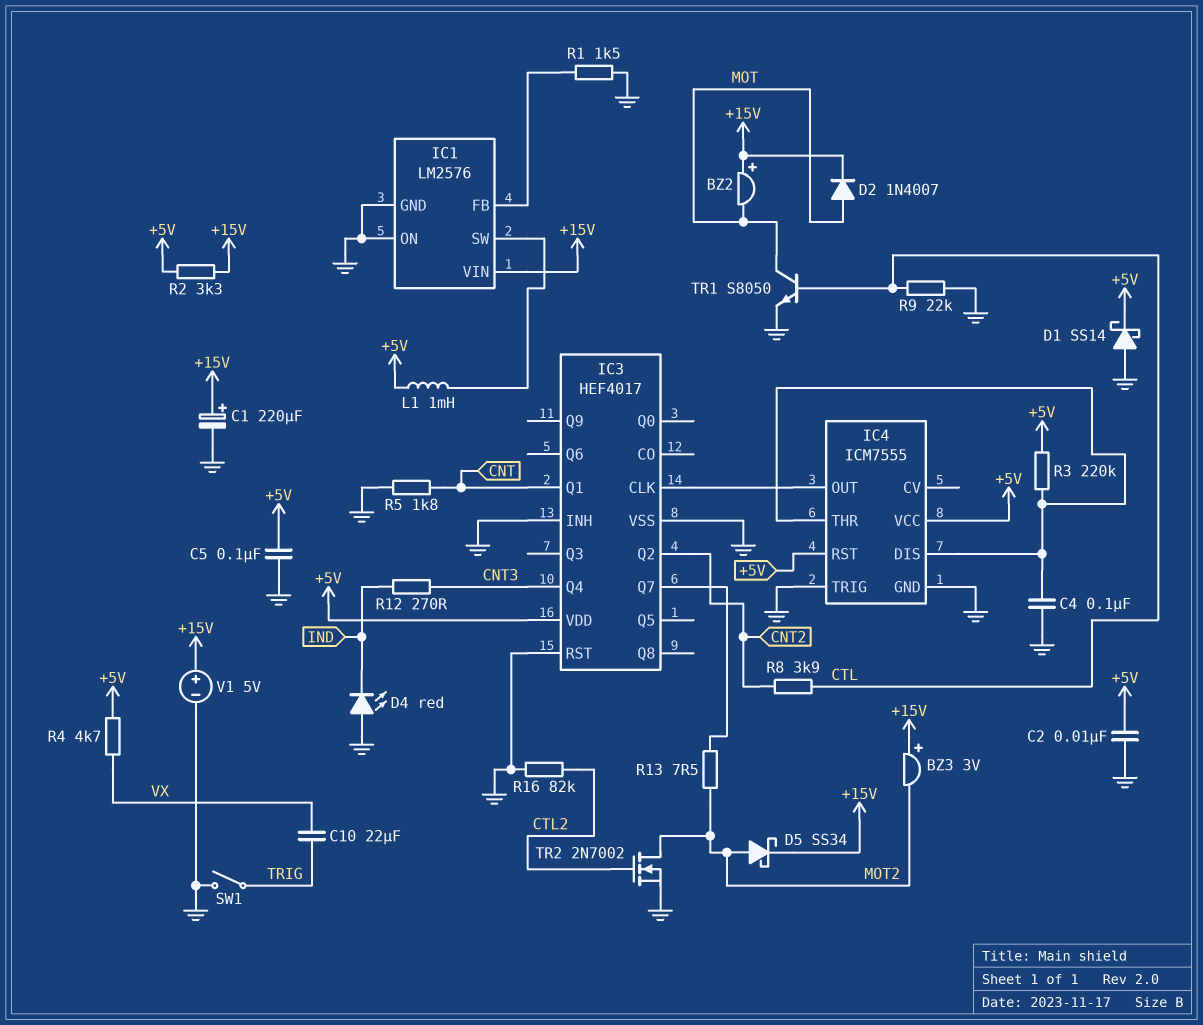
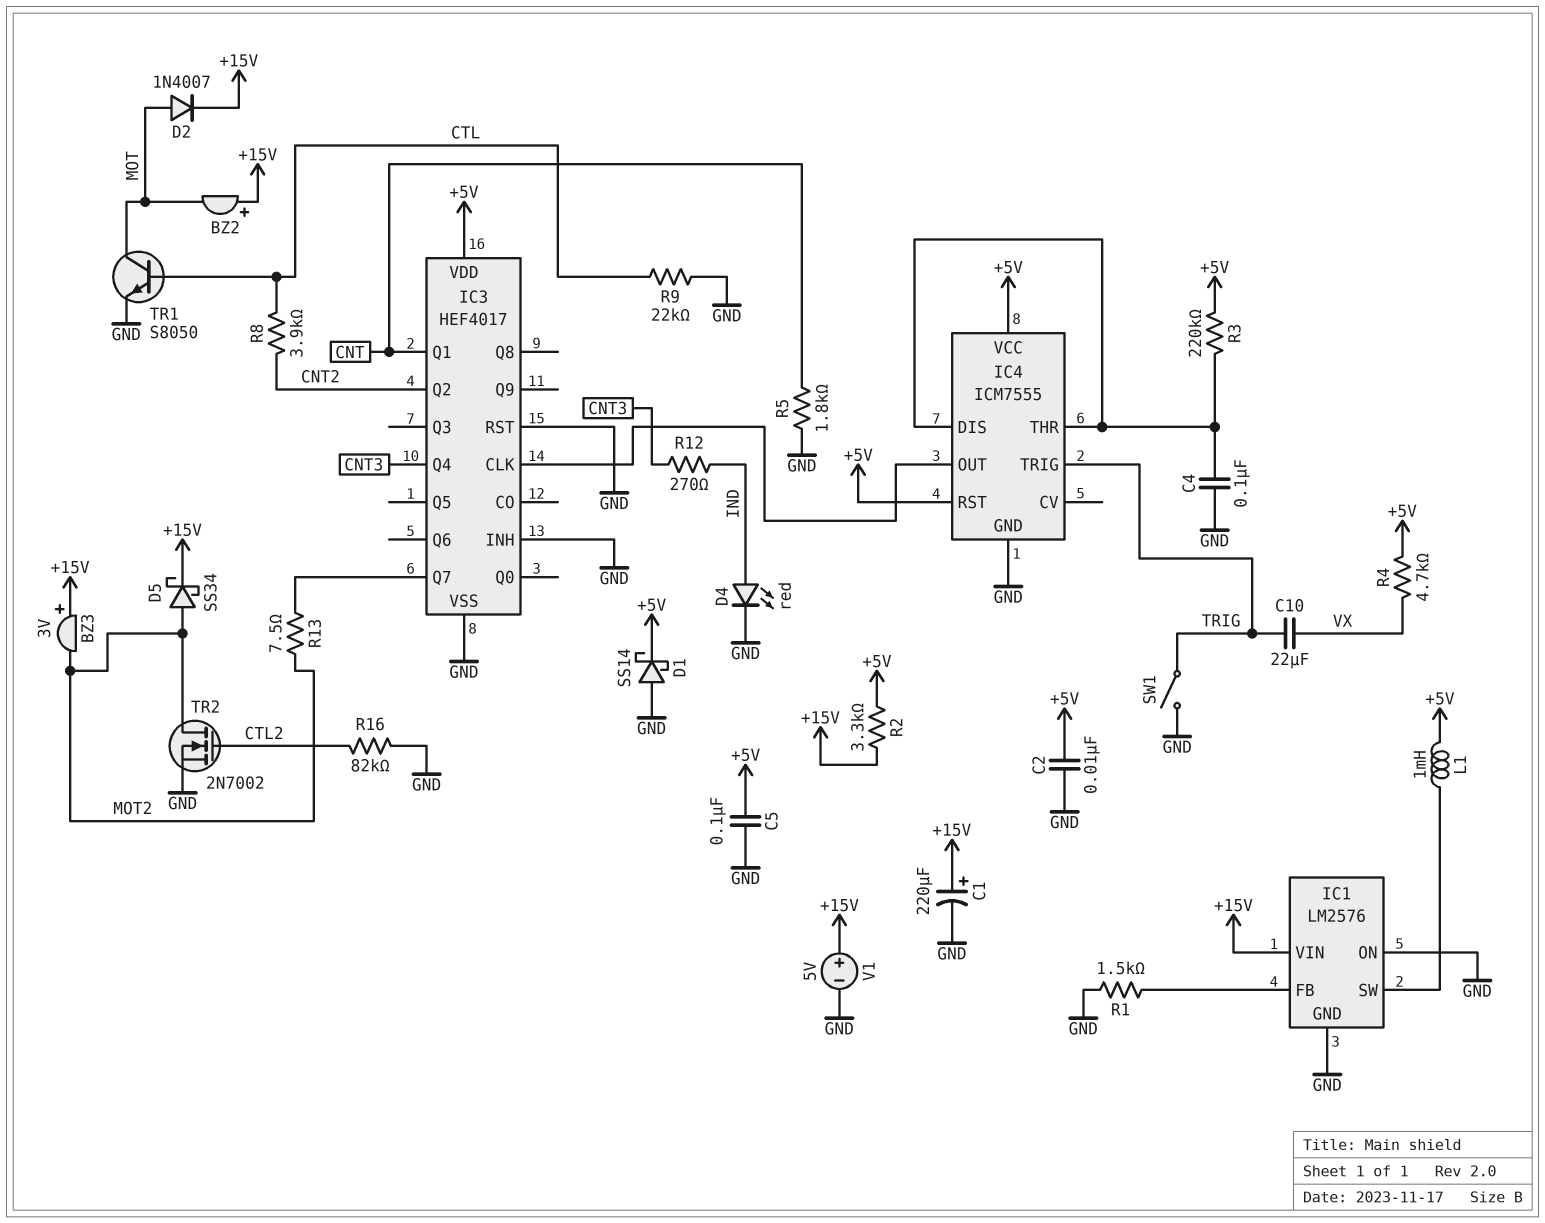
D4: LED red (A GND, K IND) -> LED red (A IND, K GND)
IC4 pin TRIG: GND -> TRIG

